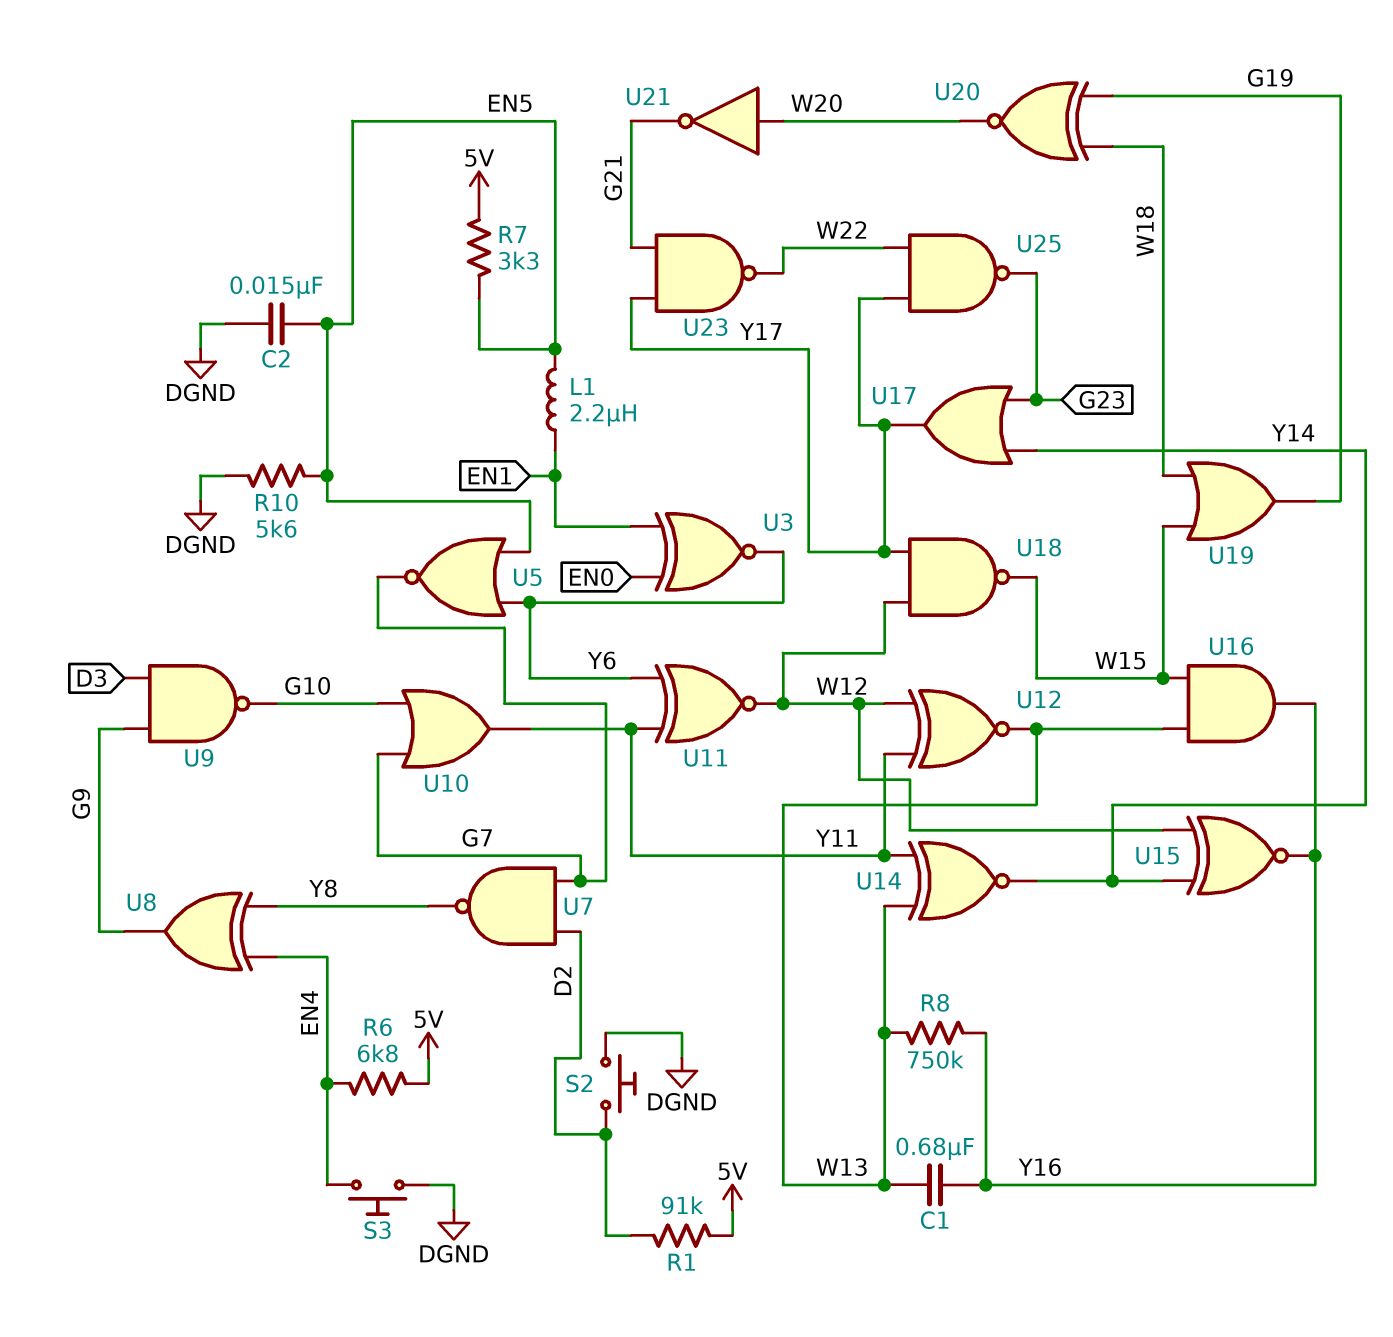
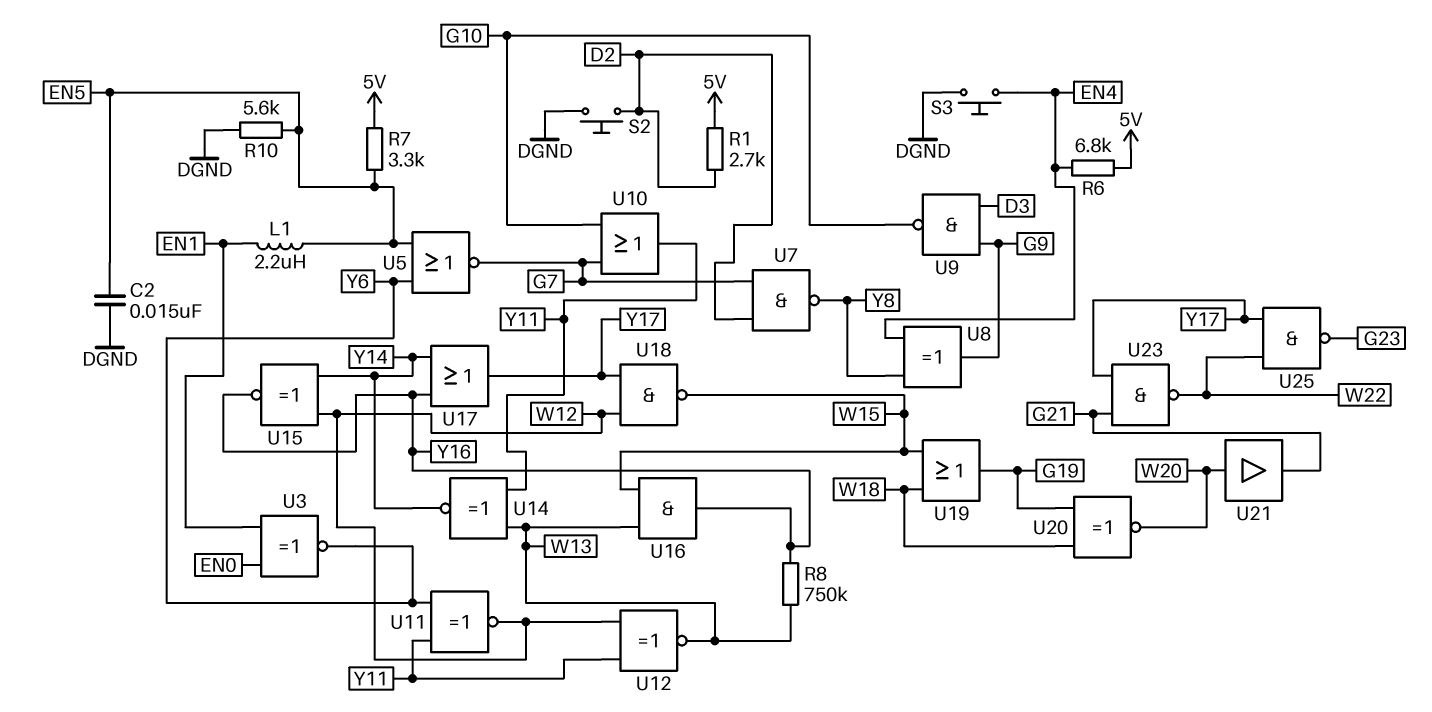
C1: 680nF (W13, Y16) -> none
R1: 91k (5V, D2) -> 2.7k (5V, D2)
U17: OR (in G23, in Y14, out Y17) -> OR (in Y14, in Y16, out Y17)
U21: NOT (in W20, out G21) -> buffer (in W20, out G21)

